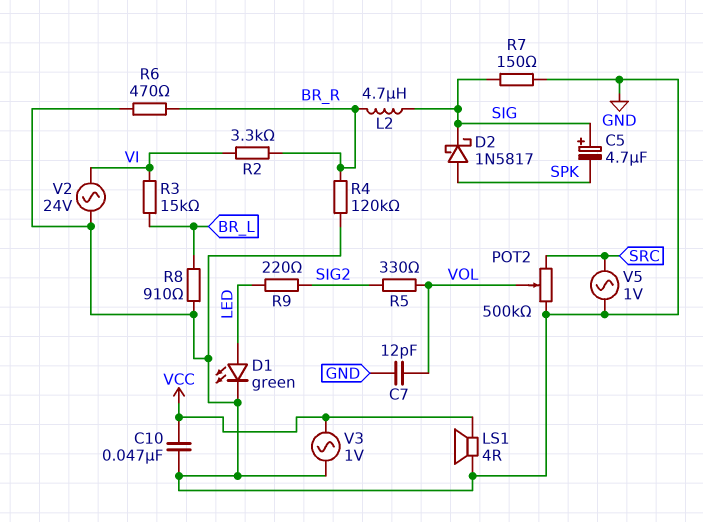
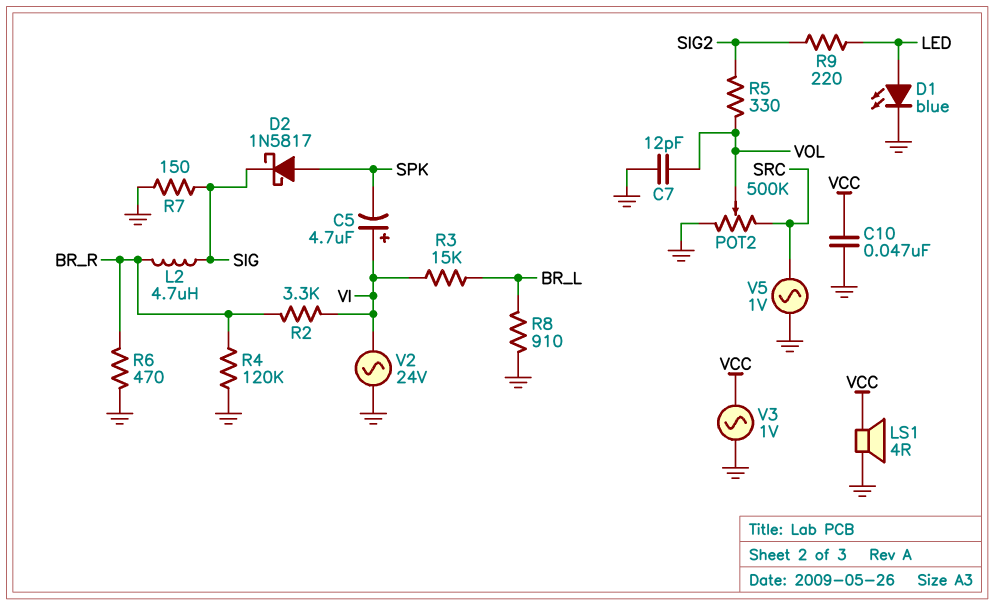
C5: 4.7uF (plus SIG, minus SPK) -> 4.7uF (plus VI, minus SPK)
D1: LED green (A LED, K GND) -> LED blue (A LED, K GND)

